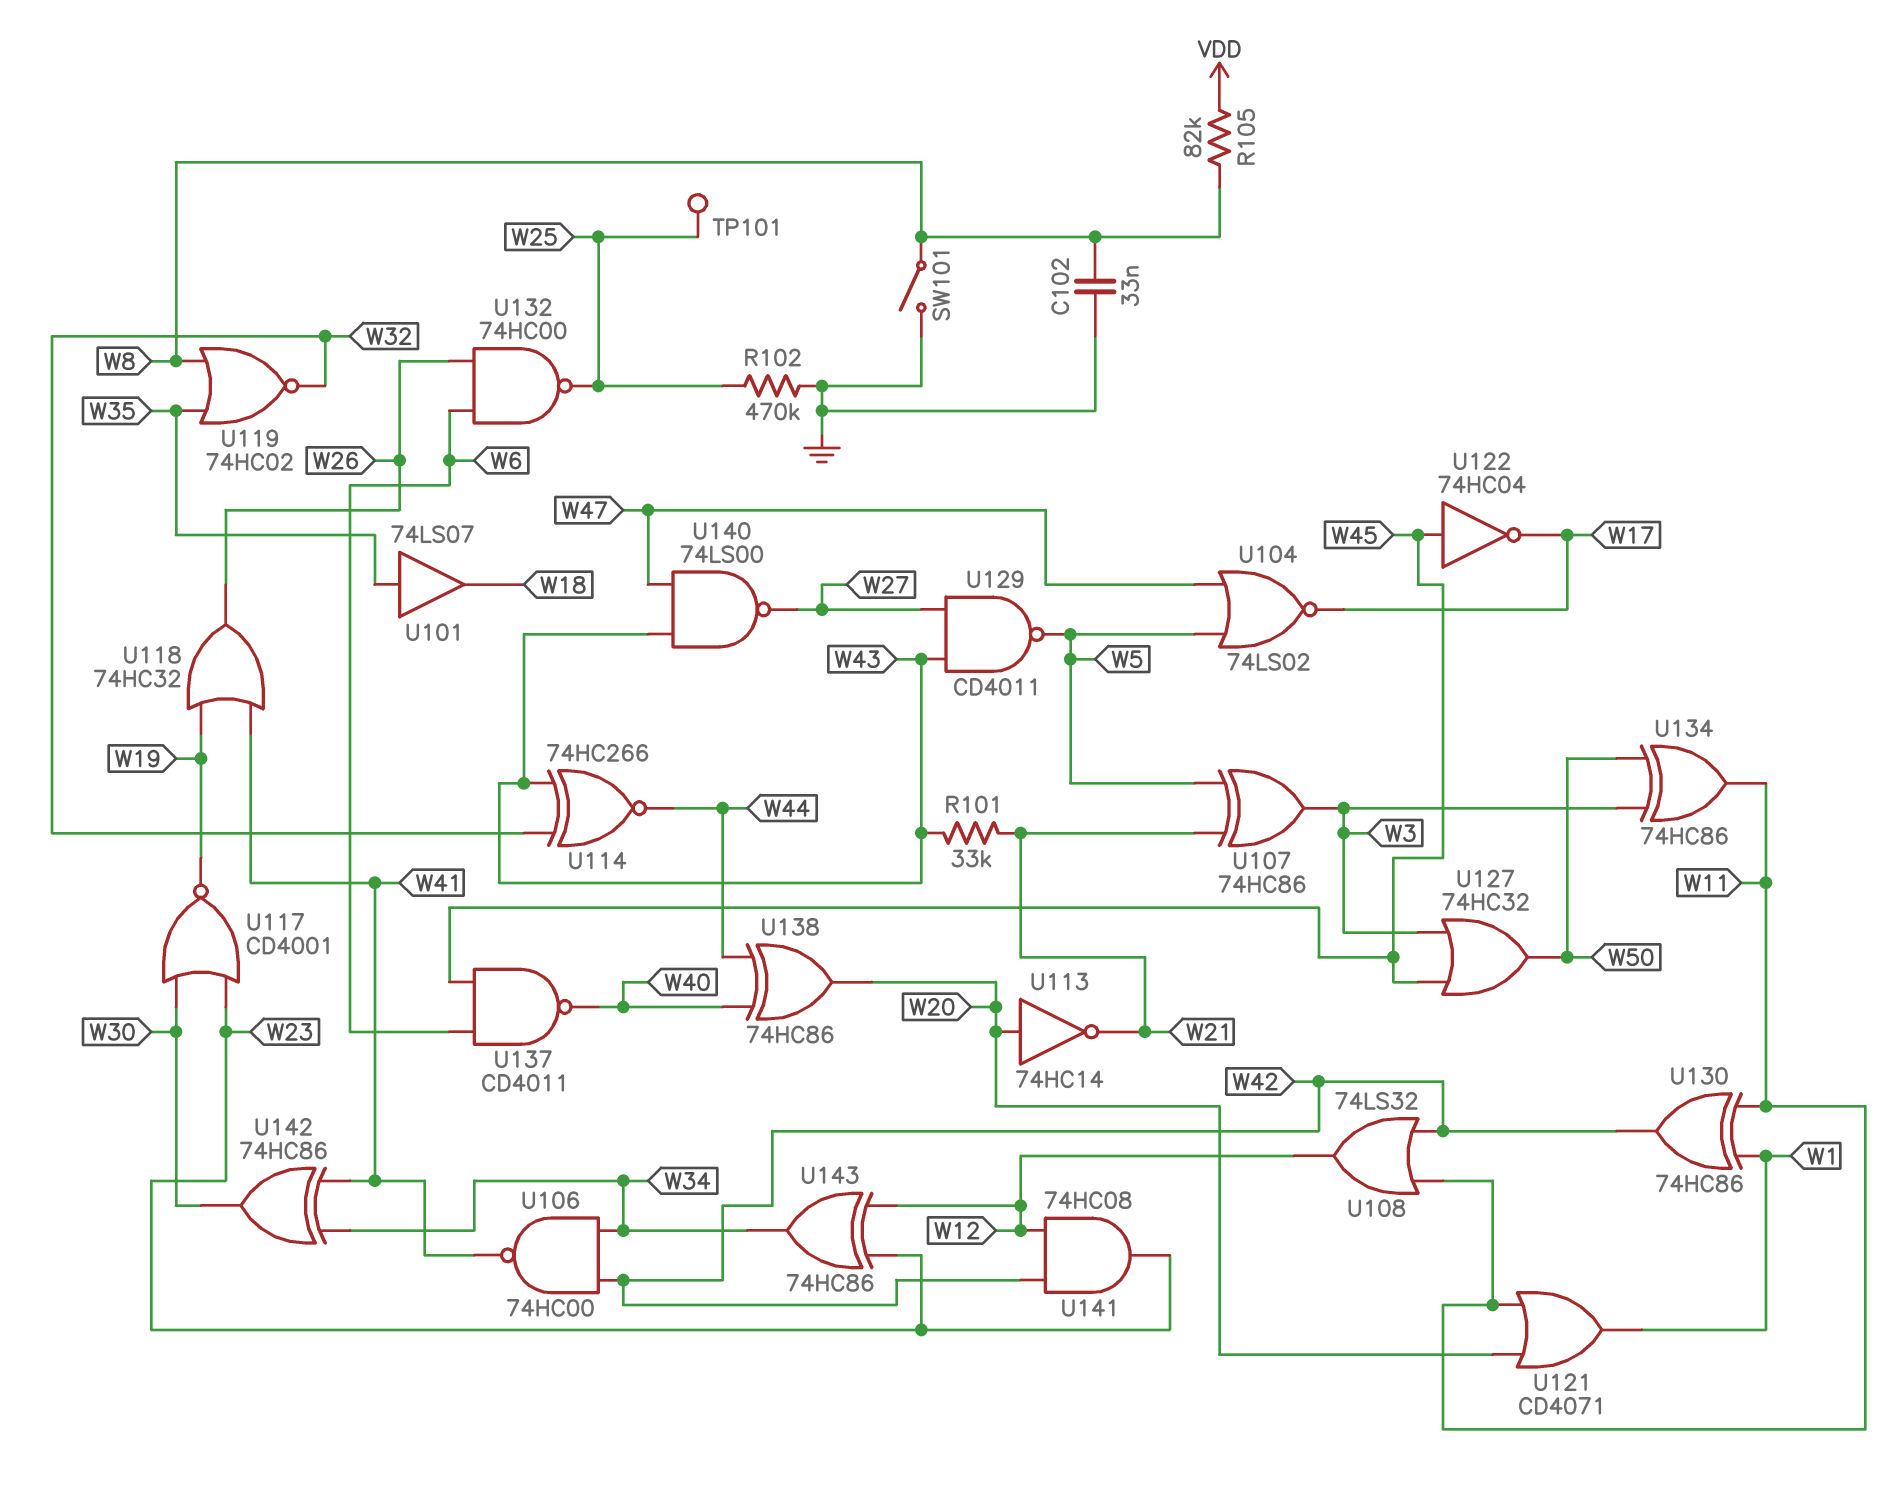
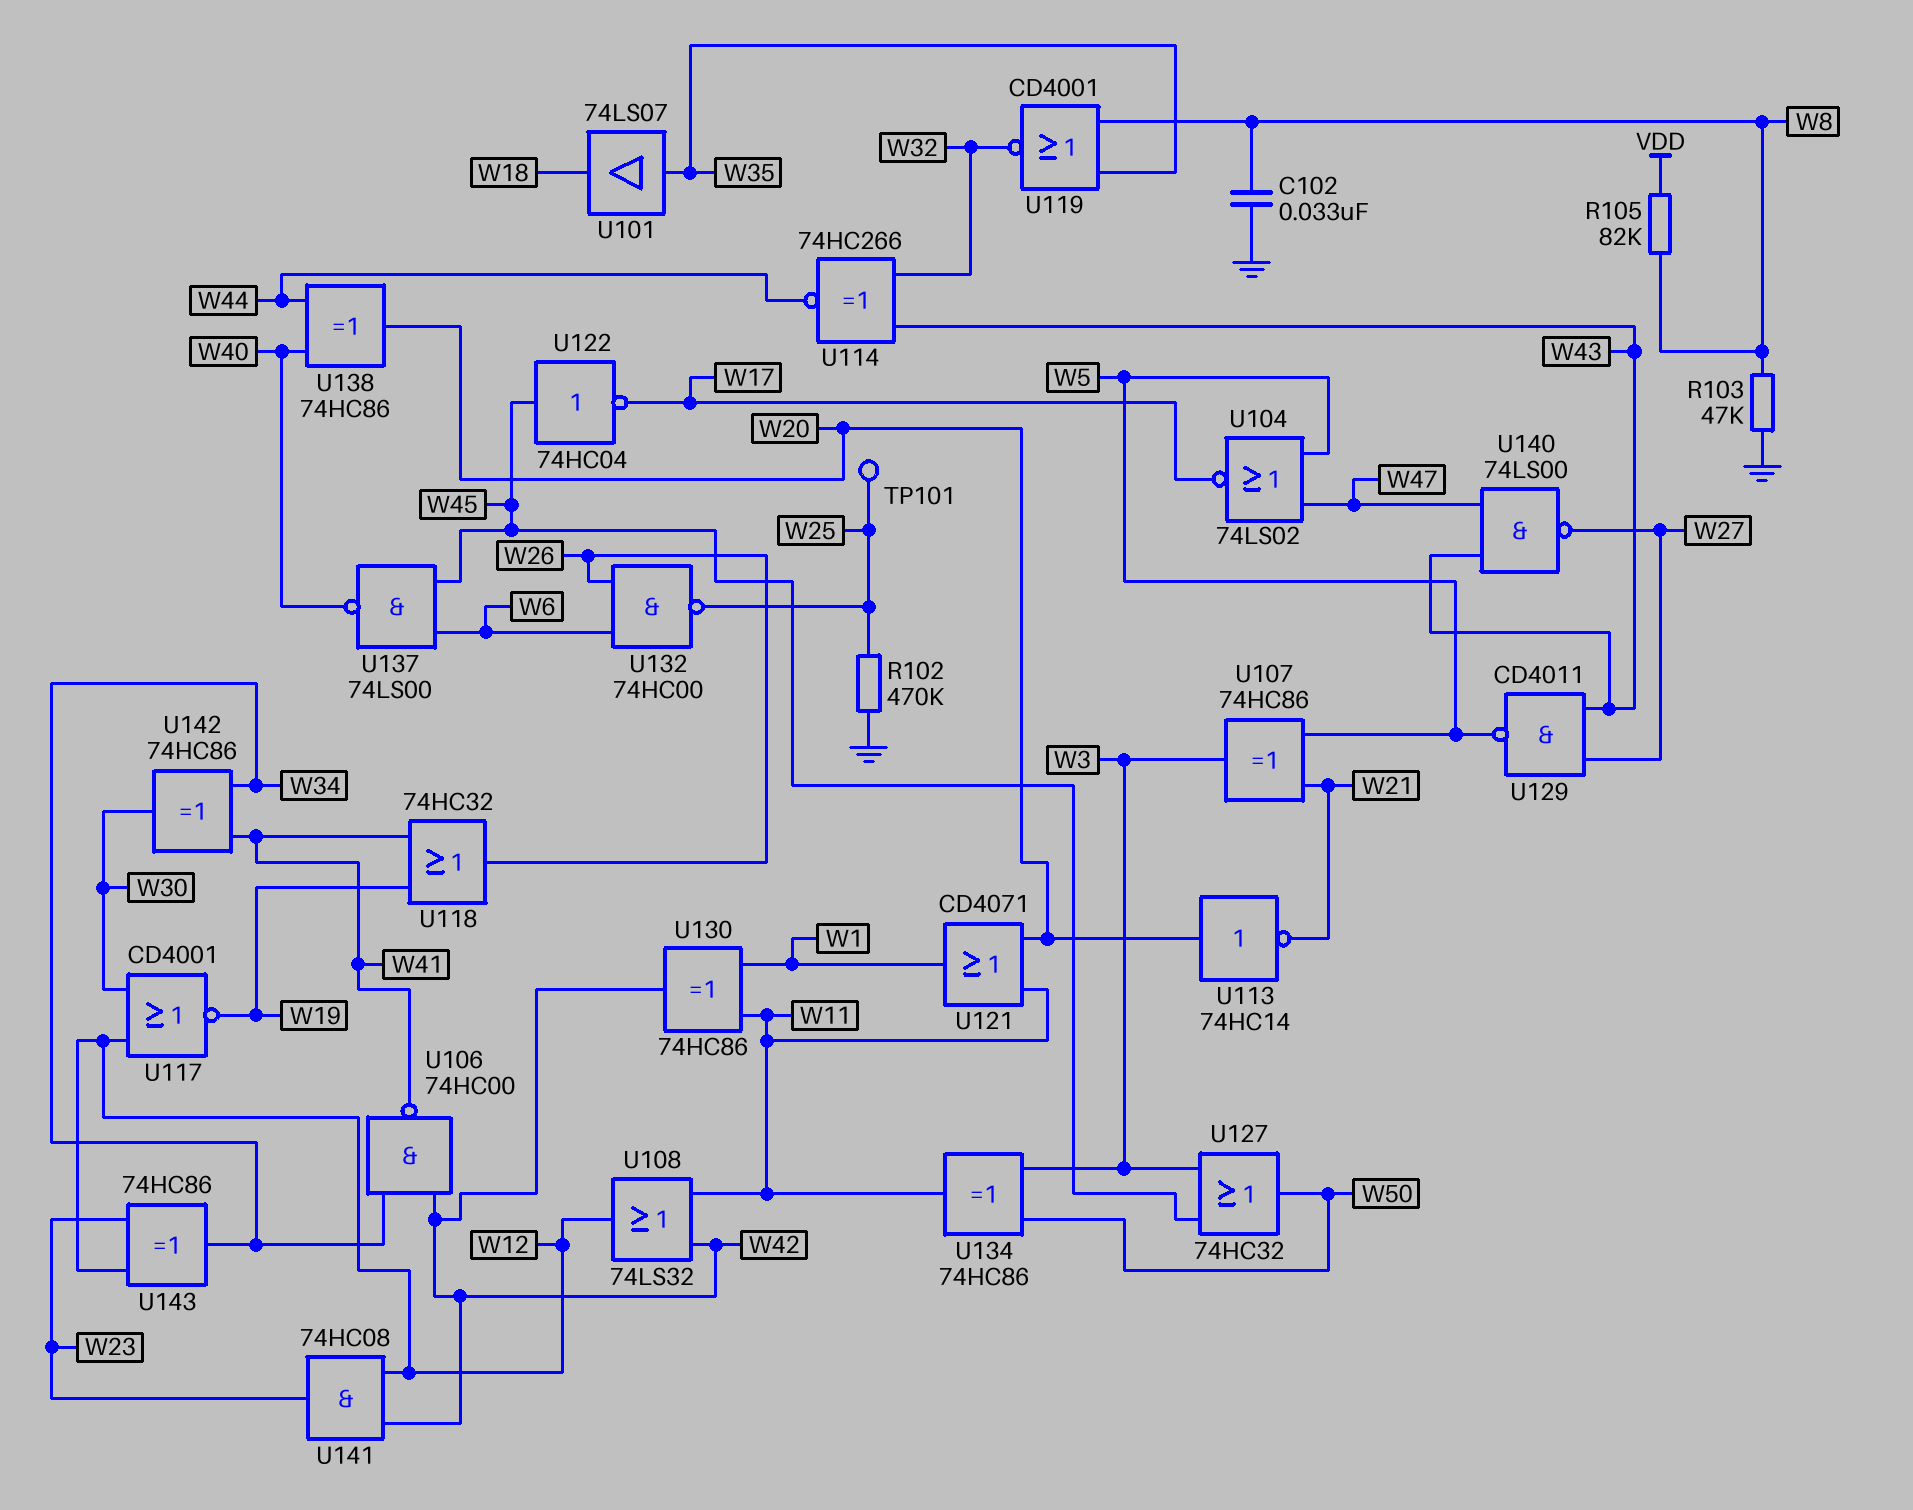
R101: 33k (W21, W43) -> none
R103: none -> 47k (GND, W8)
SW101: switch (GND, W8) -> none
U117: NOR CD4001 (in W23, in W30, out W19) -> NOR CD4001 (in W12, in W30, out W19)
U119: NOR 74HC02 (in W8, in W35, out W32) -> NOR CD4001 (in W8, in W35, out W32)
U137: NAND CD4011 (in W6, in W45, out W40) -> NAND 74LS00 (in W6, in W45, out W40)

